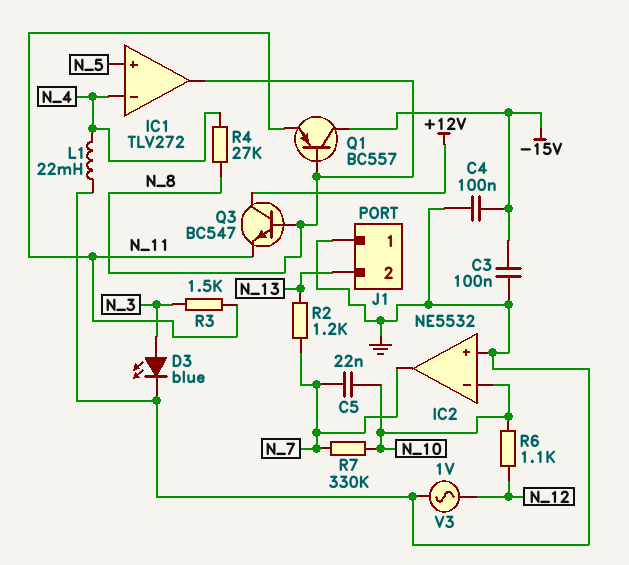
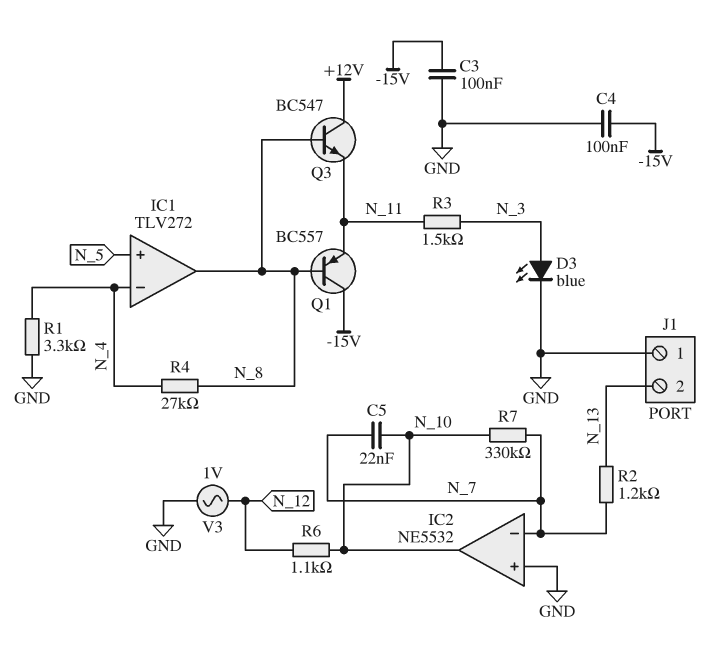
IC2 pin in-: N_10 -> N_7
IC2 pin out: N_7 -> N_10
L1: 22mH (GND, N_4) -> none
R1: none -> 3.3k (GND, N_4)

